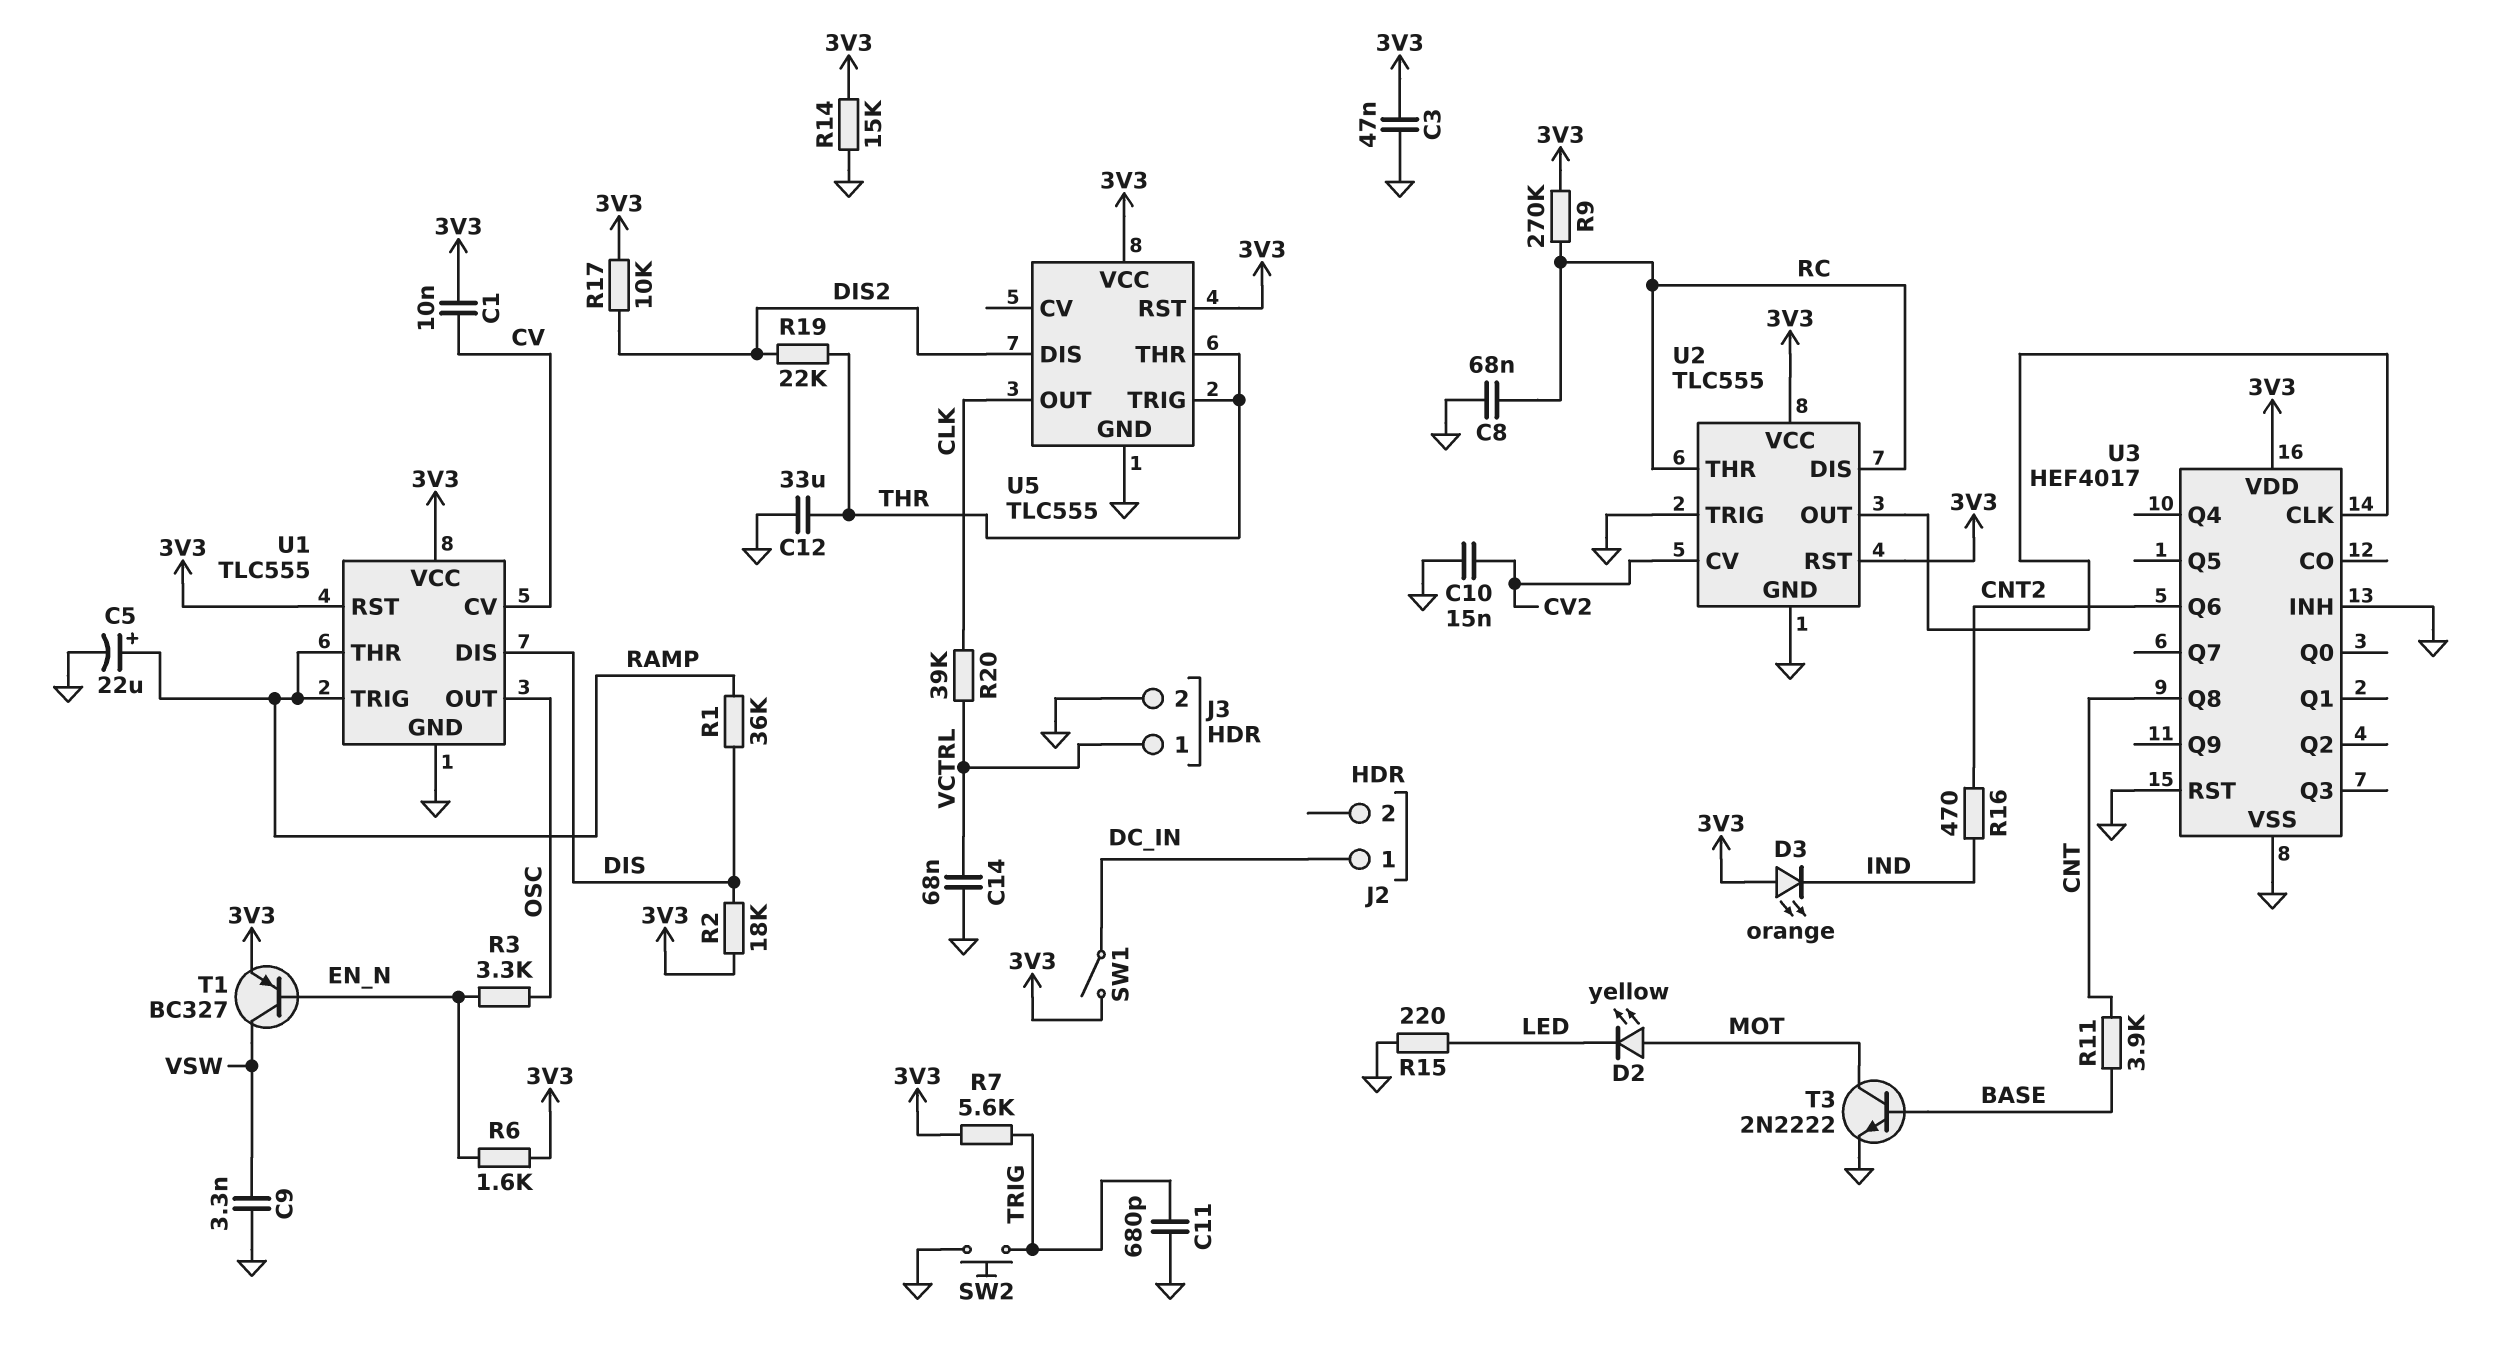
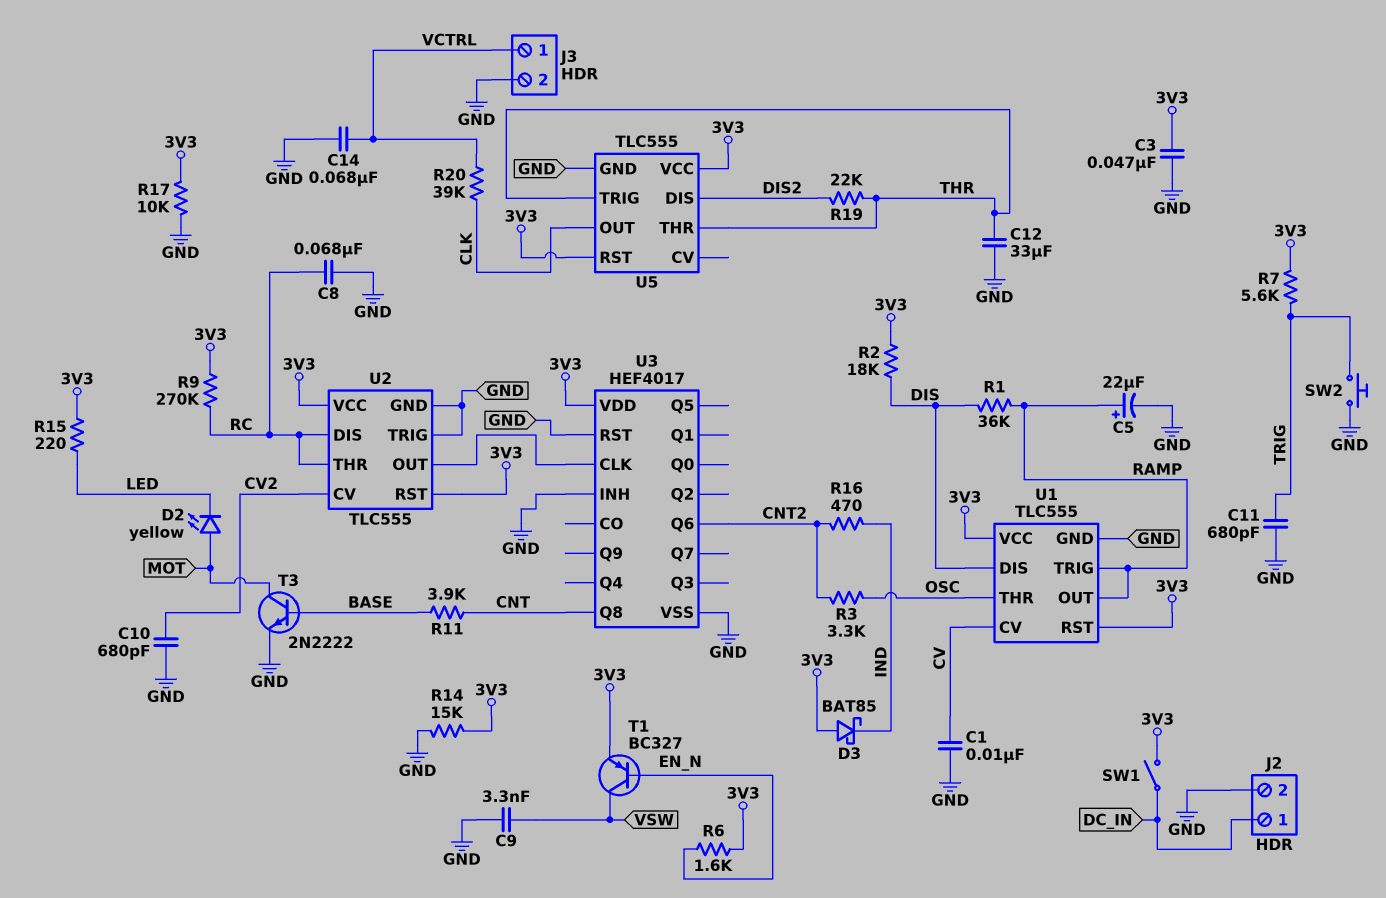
C1: 10nF (3V3, CV) -> 10nF (CV, GND)
C10: 15nF (CV2, GND) -> 680pF (CV2, GND)
D3: LED orange (A 3V3, K IND) -> schottky BAT85 (A 3V3, K IND)
J2 pin 2: none -> GND
R3: 3.3k (EN_N, OSC) -> 3.3k (CNT2, OSC)
R15: 220 (GND, LED) -> 220 (3V3, LED)
R17: 10k (3V3, DIS2) -> 10k (3V3, GND)
U1 pin OUT: OSC -> RAMP
U1 pin THR: RAMP -> OSC

